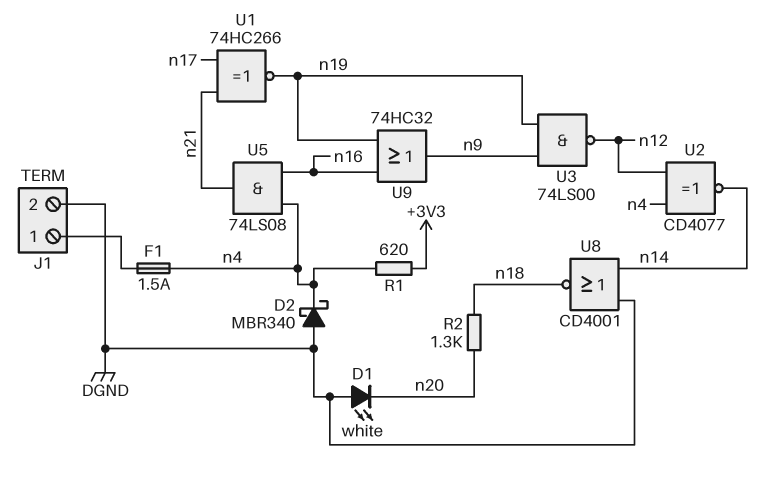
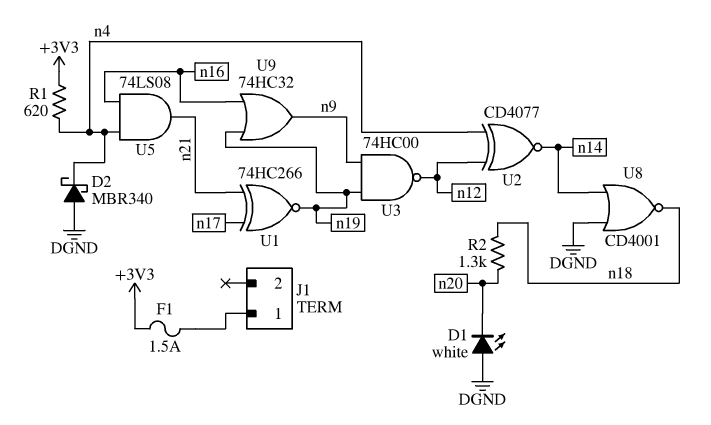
F1: 1.5A (J1/1, n4) -> 1.5A (+3V3, J1/1)
J1 pin 2: DGND -> none
U3: NAND 74LS00 (in n9, in n19, out n12) -> NAND 74HC00 (in n9, in n19, out n12)

